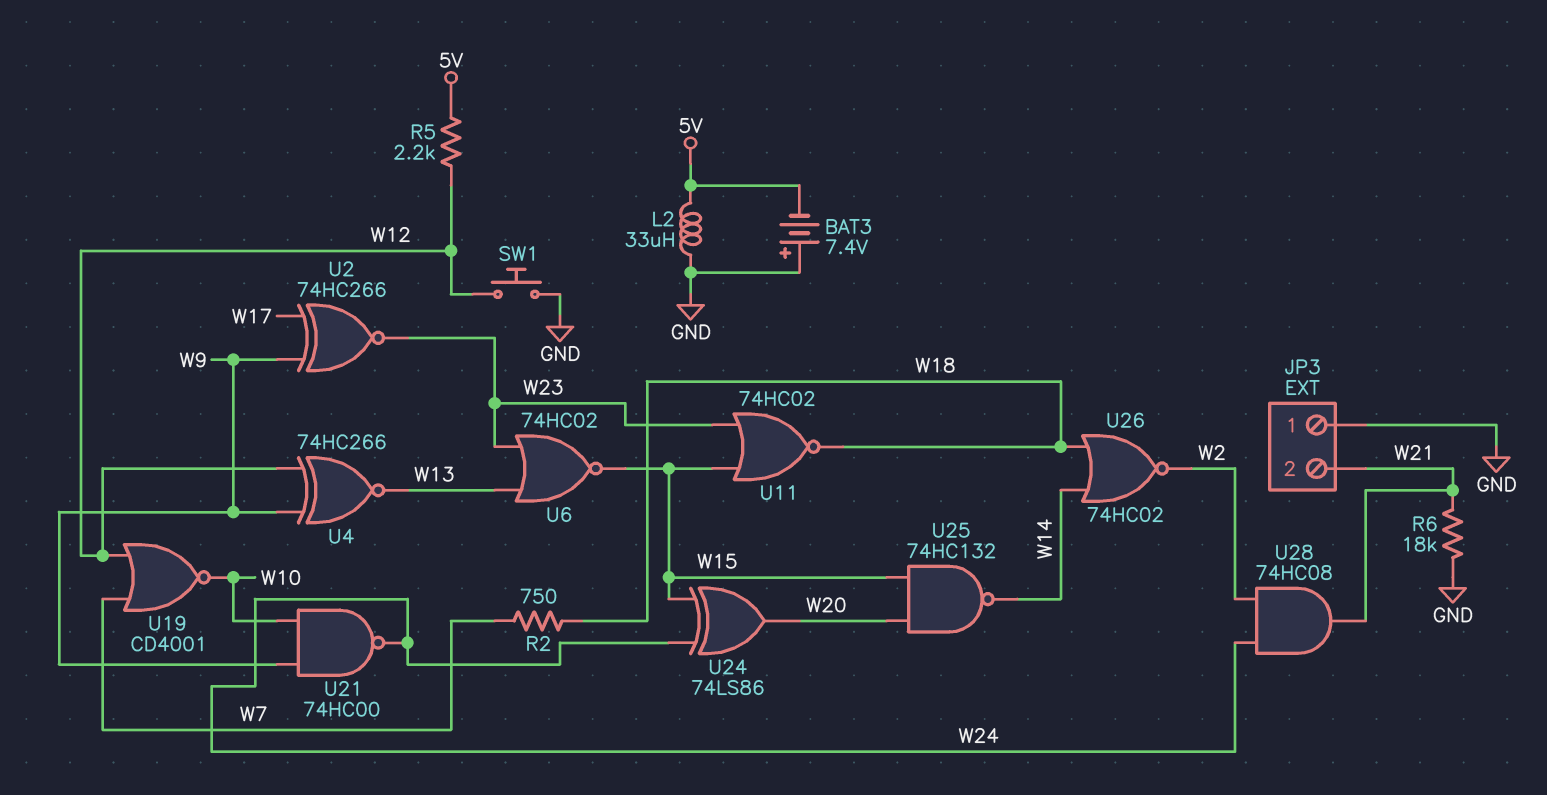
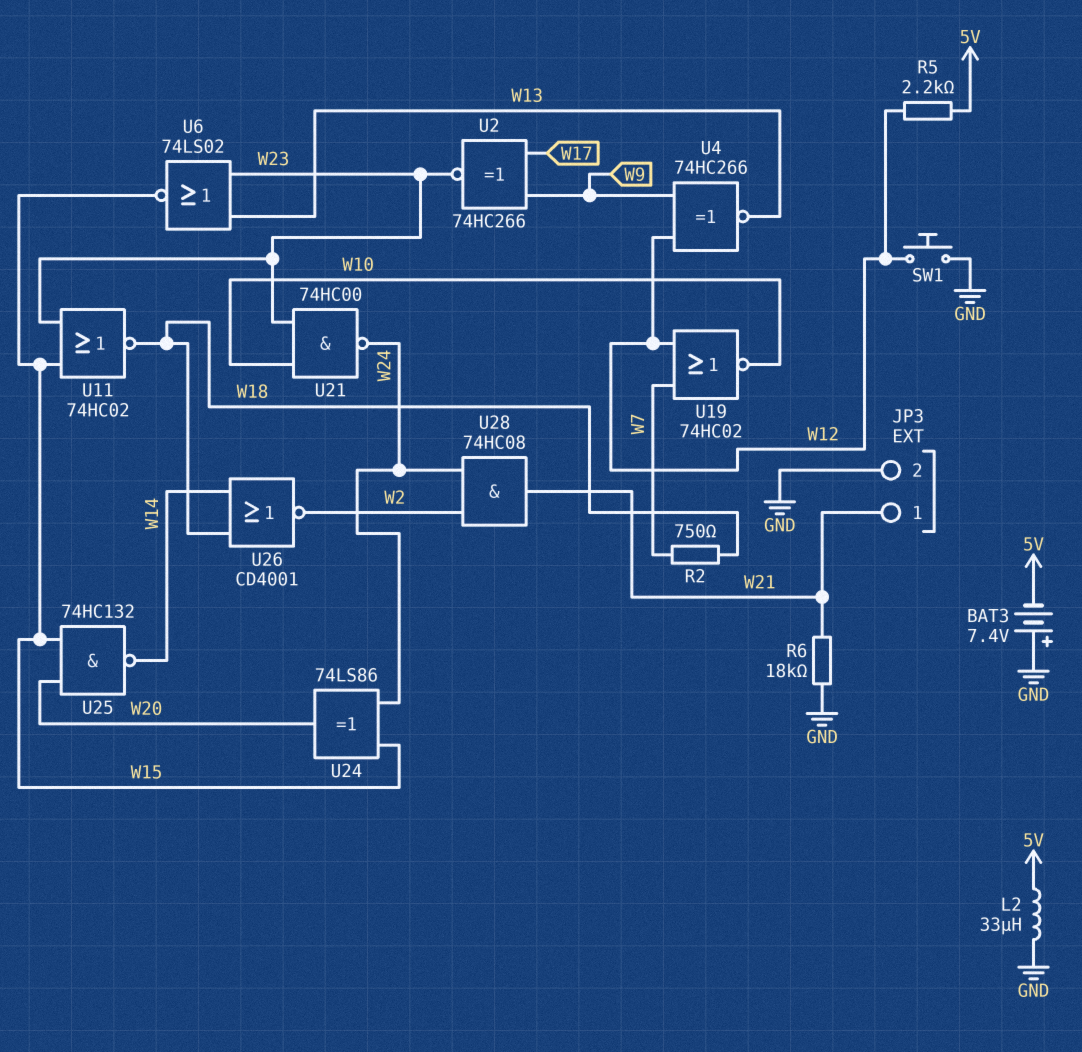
JP3 pin 1: GND -> W21
JP3 pin 2: W21 -> GND
U6: NOR 74HC02 (in W13, in W23, out W15) -> NOR 74LS02 (in W13, in W23, out W15)
U19: NOR CD4001 (in W7, in W12, out W10) -> NOR 74HC02 (in W7, in W12, out W10)
U21: NAND 74HC00 (in W9, in W10, out W24) -> NAND 74HC00 (in W10, in W23, out W24)
U26: NOR 74HC02 (in W14, in W18, out W2) -> NOR CD4001 (in W14, in W18, out W2)

